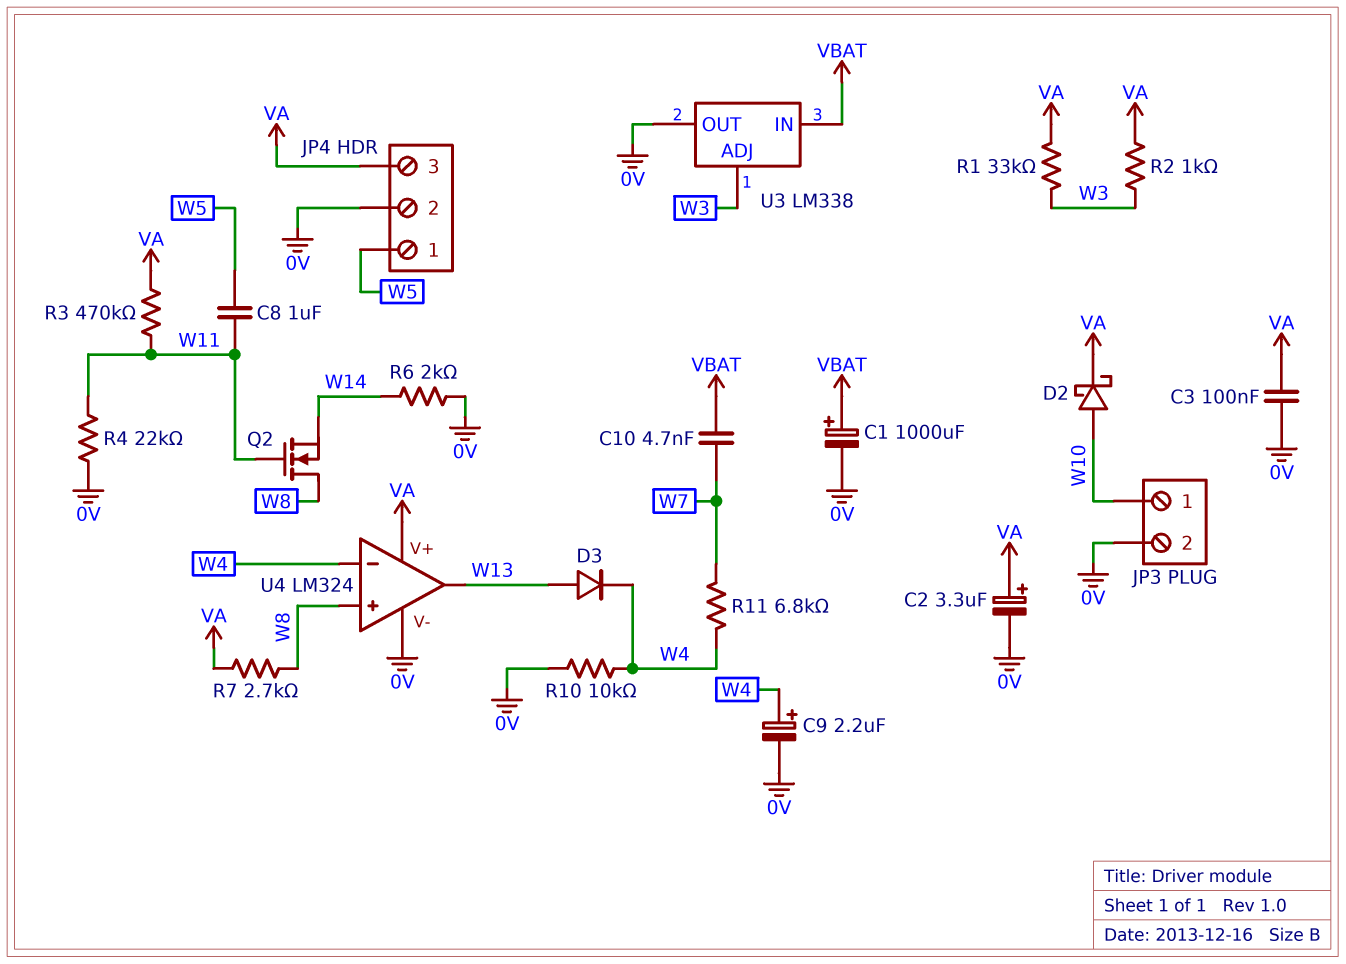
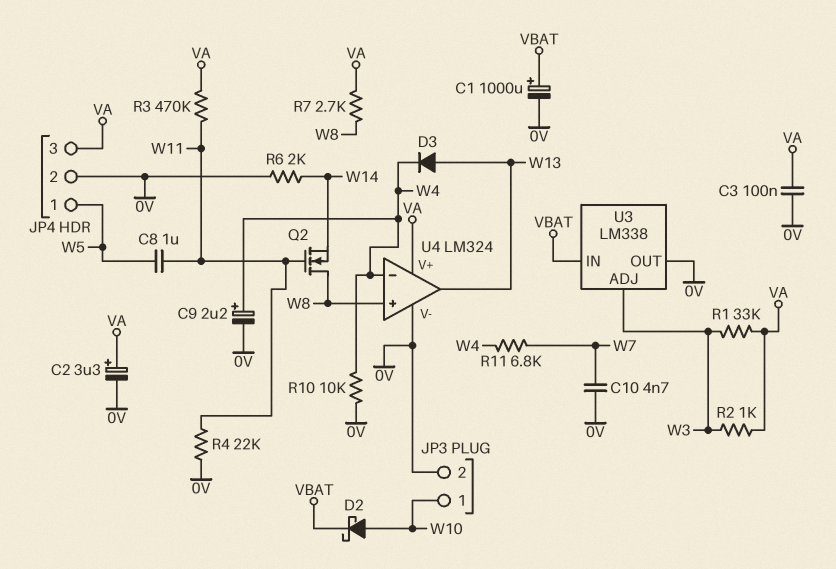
C10: 4.7nF (VBAT, W7) -> 4.7nF (0V, W7)
D2: schottky (A W10, K VA) -> schottky (A W10, K VBAT)

